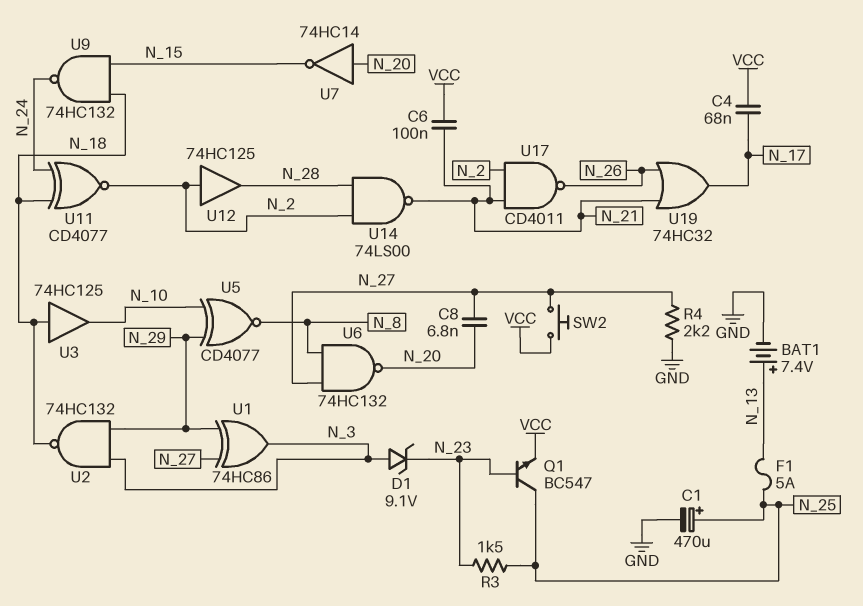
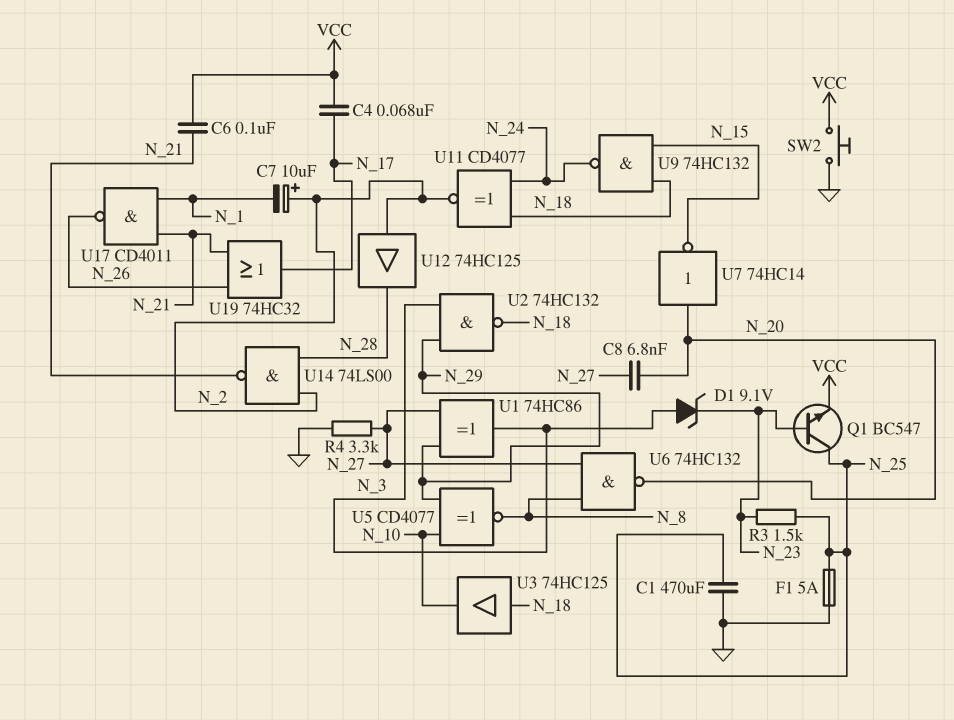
BAT1: 7.4V (plus N_13, minus GND) -> none
C1: 470uF (plus N_25, minus GND) -> 470uF (GND, N_25)
C7: none -> 10uF (plus N_2, minus N_1)
F1: 5A (N_13, N_25) -> 5A (GND, N_25)
R4: 2.2k (GND, N_27) -> 3.3k (GND, N_27)
SW2: button (N_27, VCC) -> button (GND, VCC)
U17: NAND CD4011 (in N_2, in N_21, out N_26) -> NAND CD4011 (in N_1, in N_21, out N_26)

